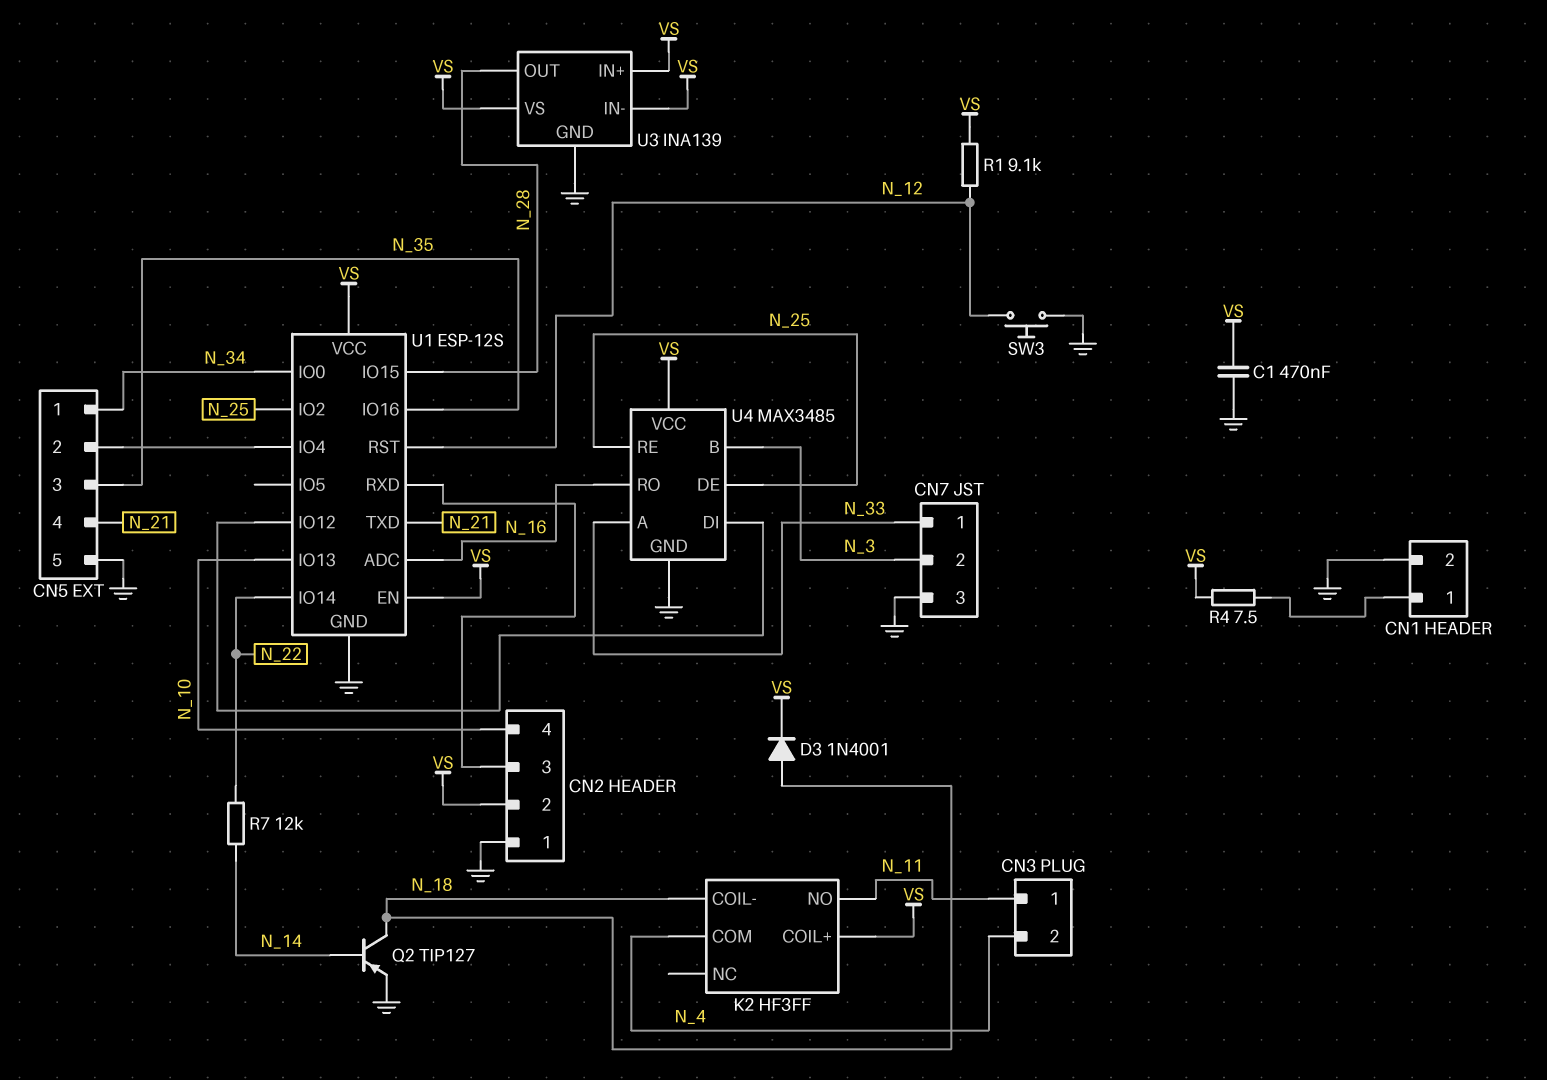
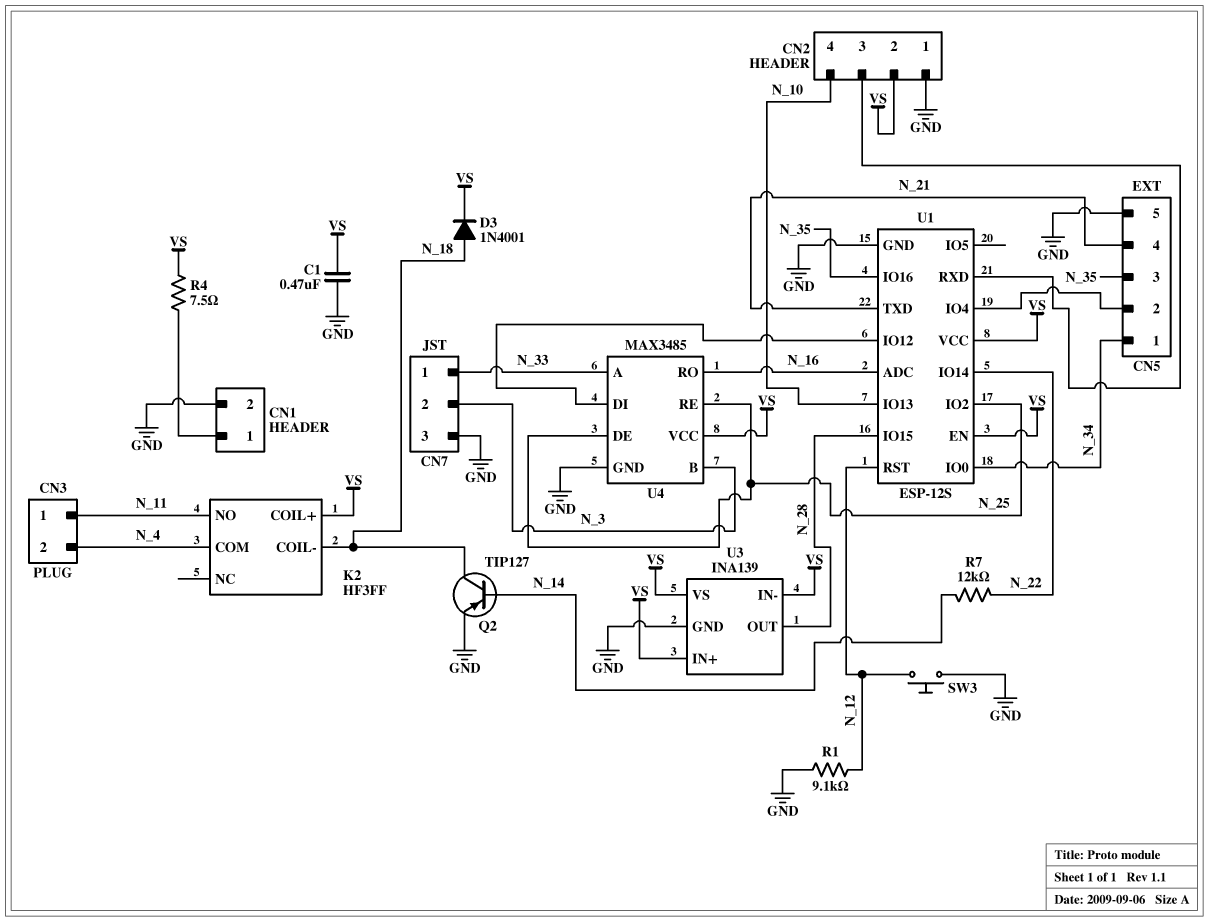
R1: 9.1k (N_12, VS) -> 9.1k (GND, N_12)

